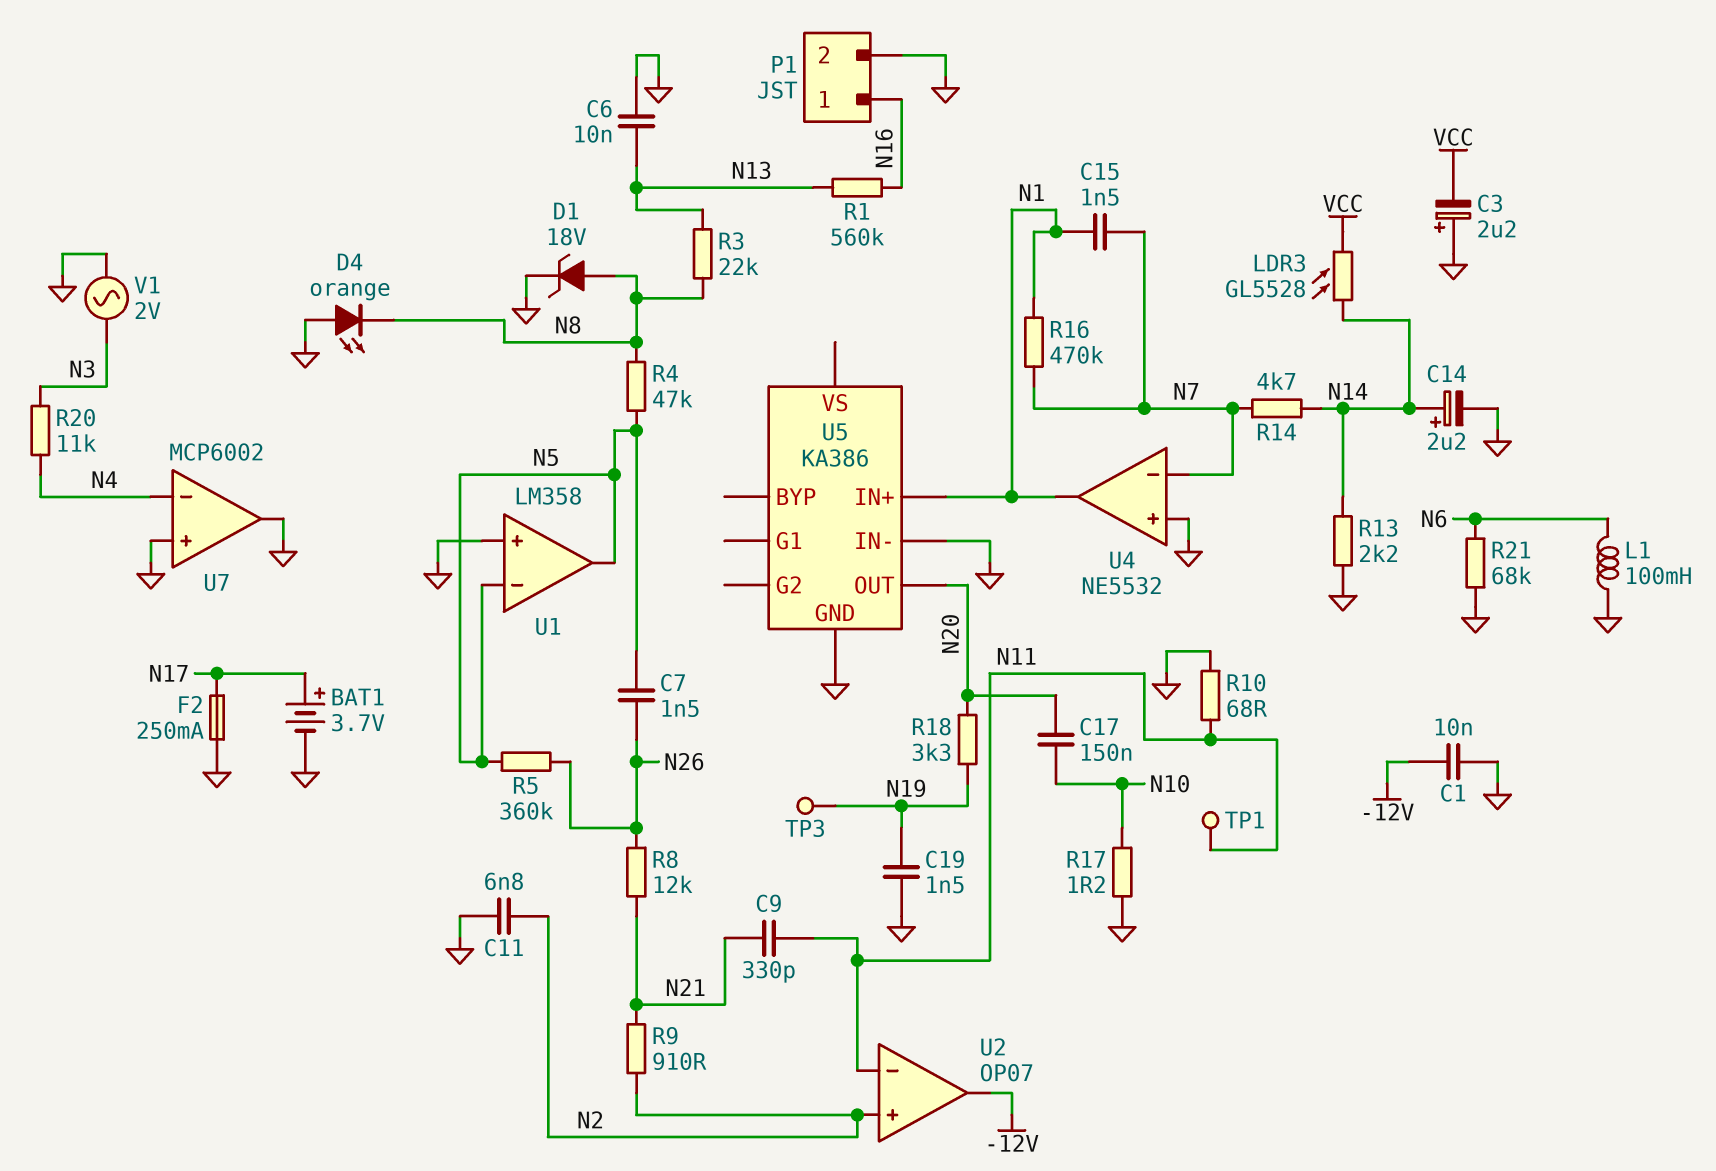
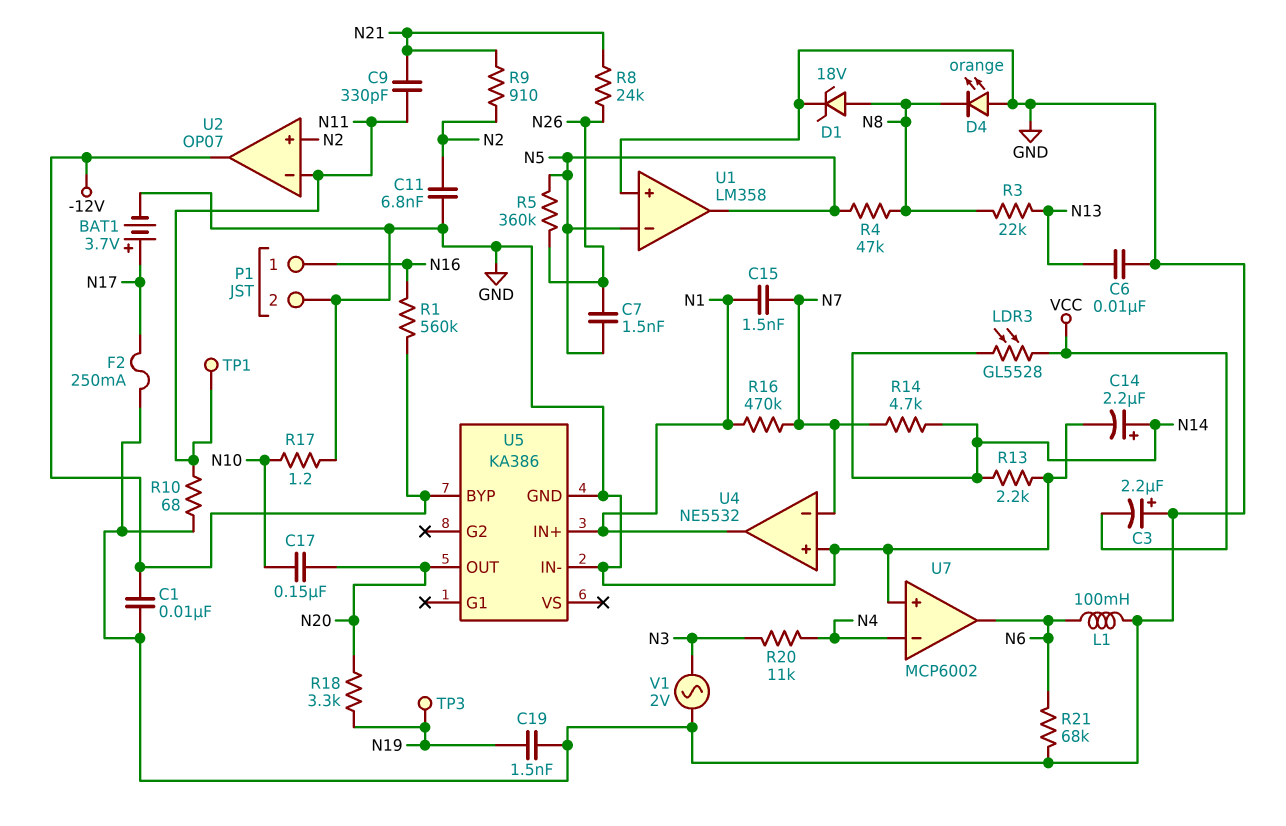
R1: 560k (N13, N16) -> 560k (-12V, N16)
R8: 12k (N21, N26) -> 24k (N21, N26)
U5 pin BYP: none -> -12V
U7 pin out: GND -> N6

